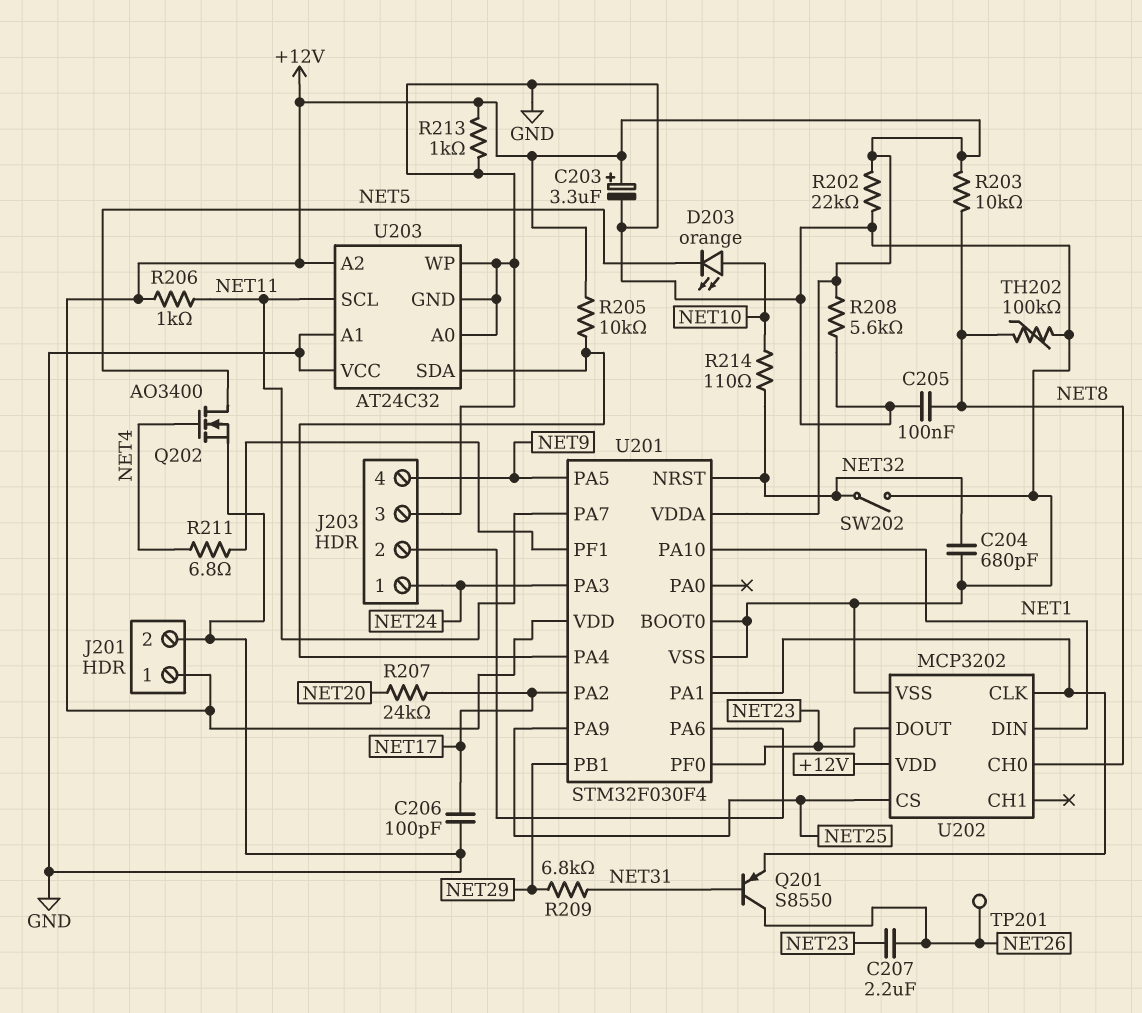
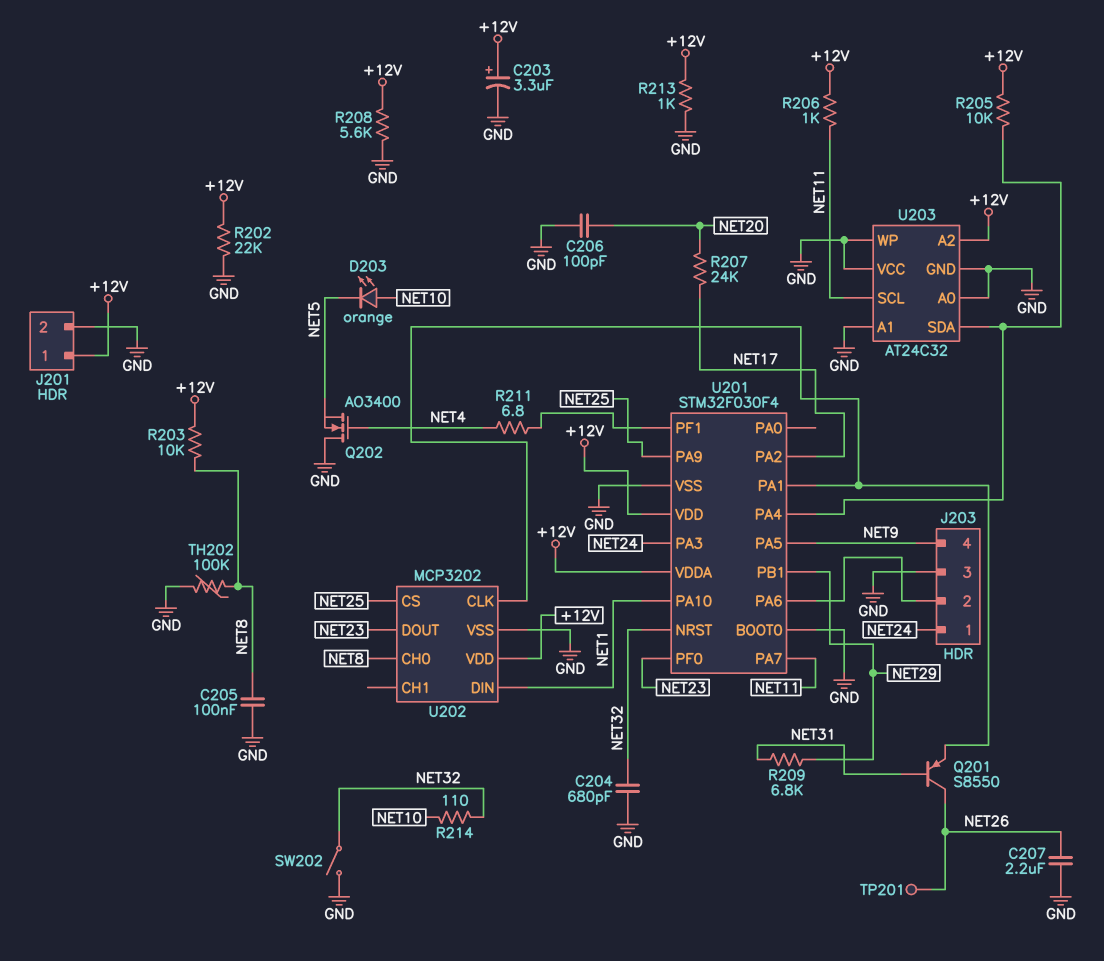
C206: 100pF (GND, NET17) -> 100pF (GND, NET20)
C207: 2.2uF (NET23, NET26) -> 2.2uF (GND, NET26)
Q202: NMOS AO3400 (G NET4, D NET5, S GND) -> NMOS AO3400 (G NET4, D GND, S NET5)

